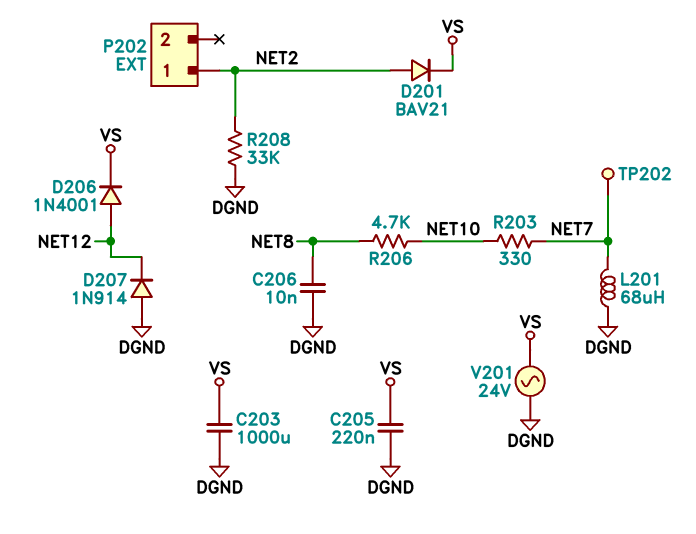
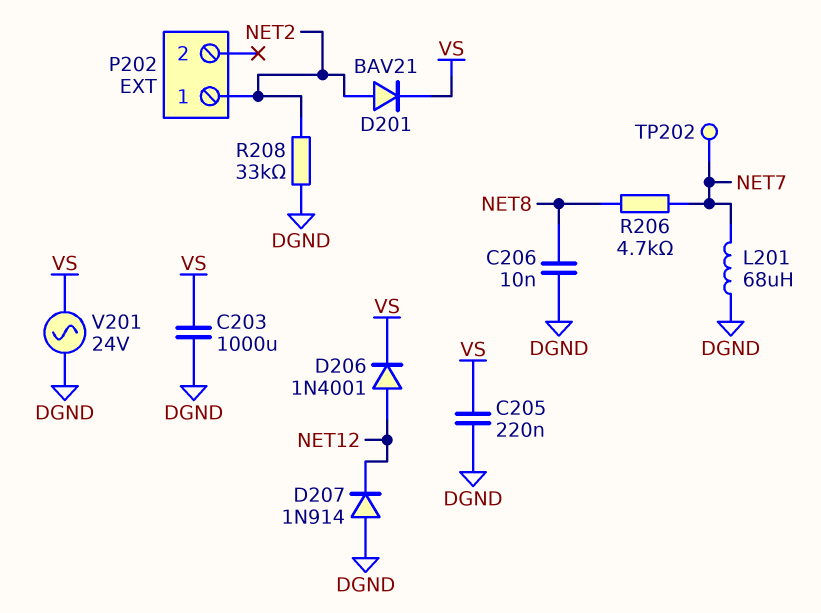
R203: 330 (NET7, NET10) -> none
R206: 4.7k (NET8, NET10) -> 4.7k (NET7, NET8)

